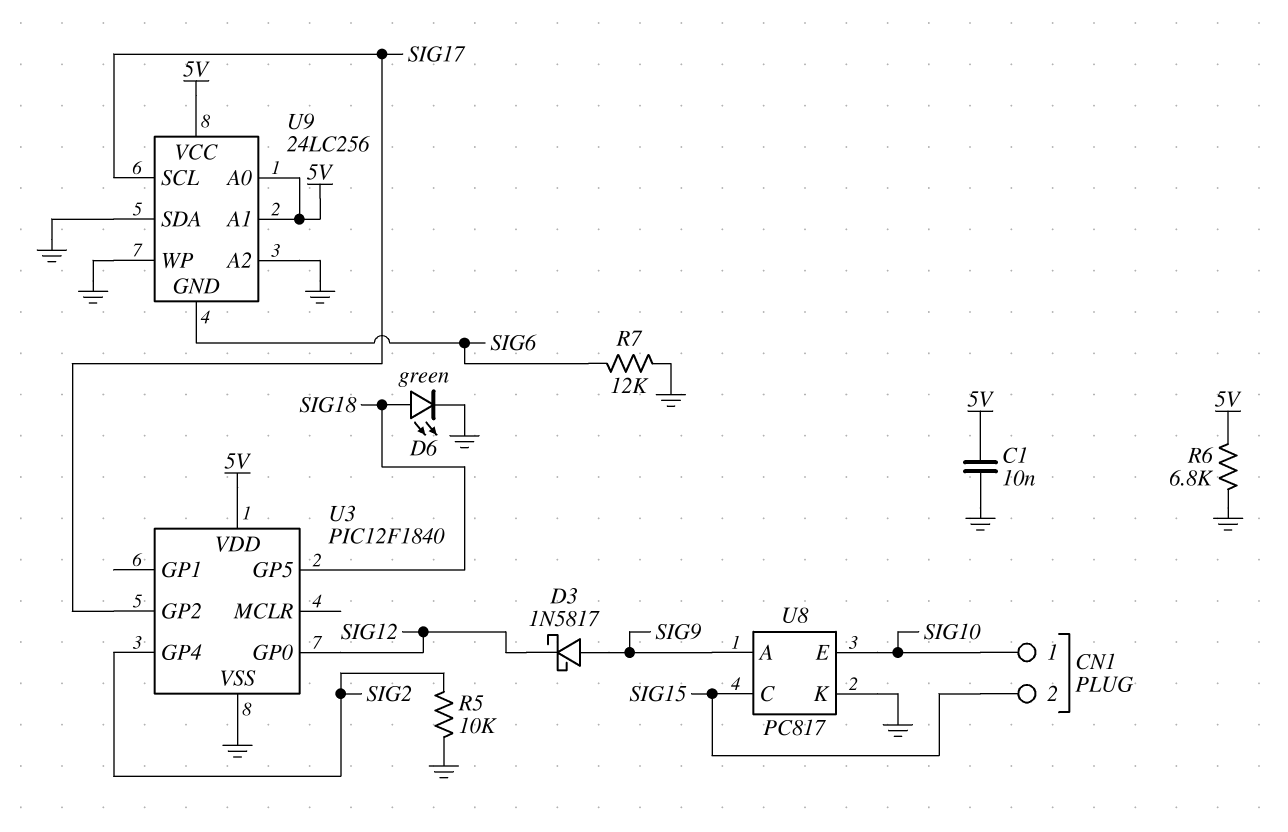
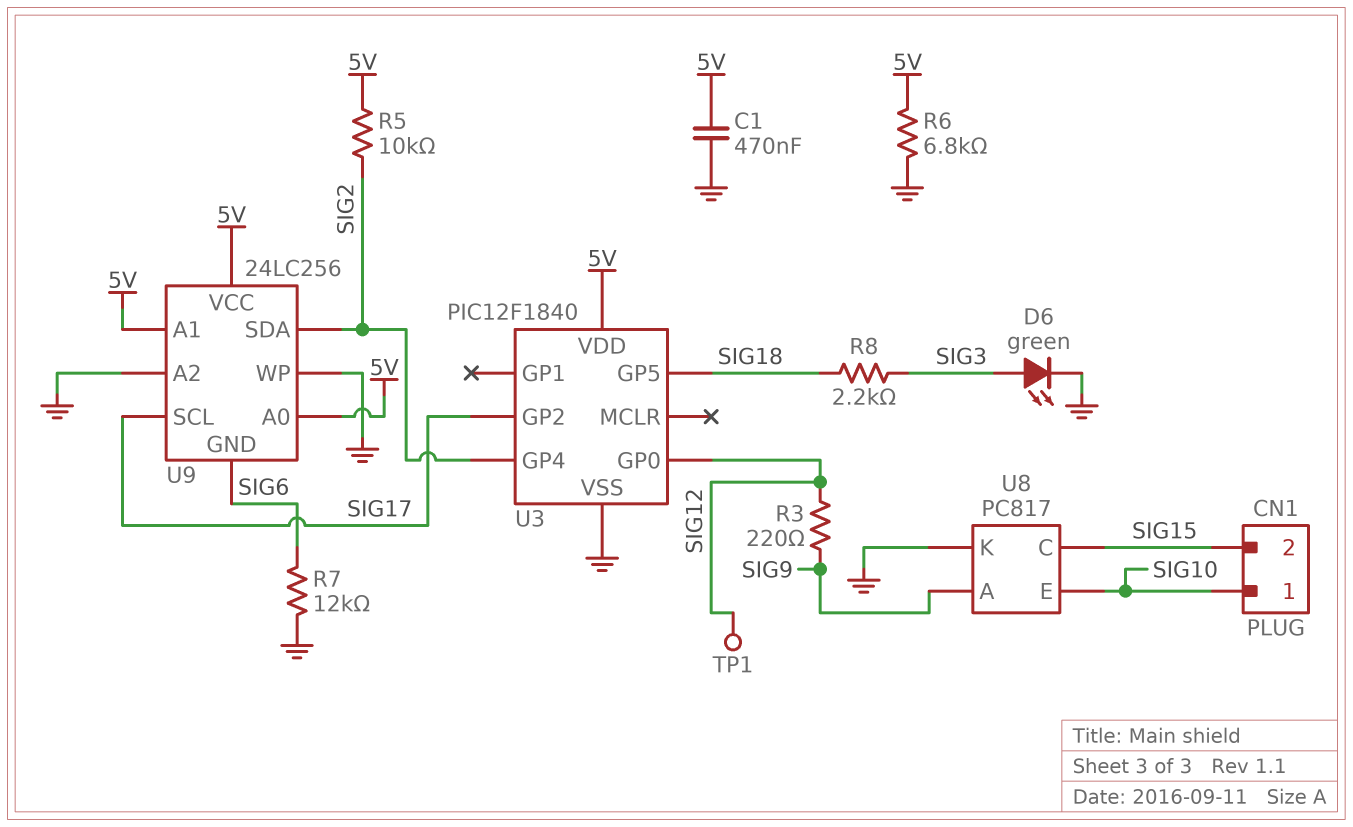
C1: 10nF (5V, GND) -> 470nF (5V, GND)
D3: schottky 1N5817 (A SIG9, K SIG12) -> none
D6: LED green (A SIG18, K GND) -> LED green (A SIG3, K GND)
R3: none -> 220 (SIG9, SIG12)
R5: 10k (GND, SIG2) -> 10k (5V, SIG2)
R8: none -> 2.2k (SIG3, SIG18)
TP1: none -> test point (SIG12)
U9 pin SDA: GND -> SIG2

